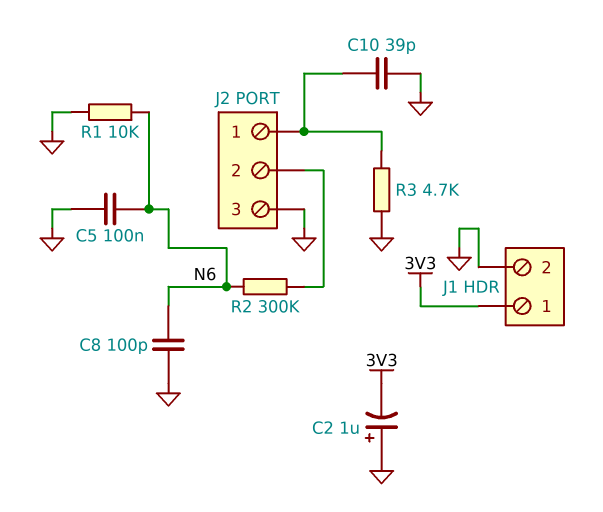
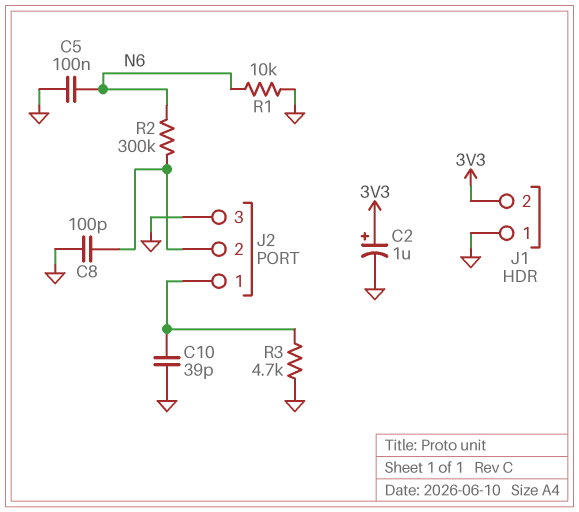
C2: 1uF (plus GND, minus 3V3) -> 1uF (plus 3V3, minus GND)
C8: 100pF (GND, N6) -> 100pF (GND, J2/2)
J1 pin 1: 3V3 -> GND
J1 pin 2: GND -> 3V3

